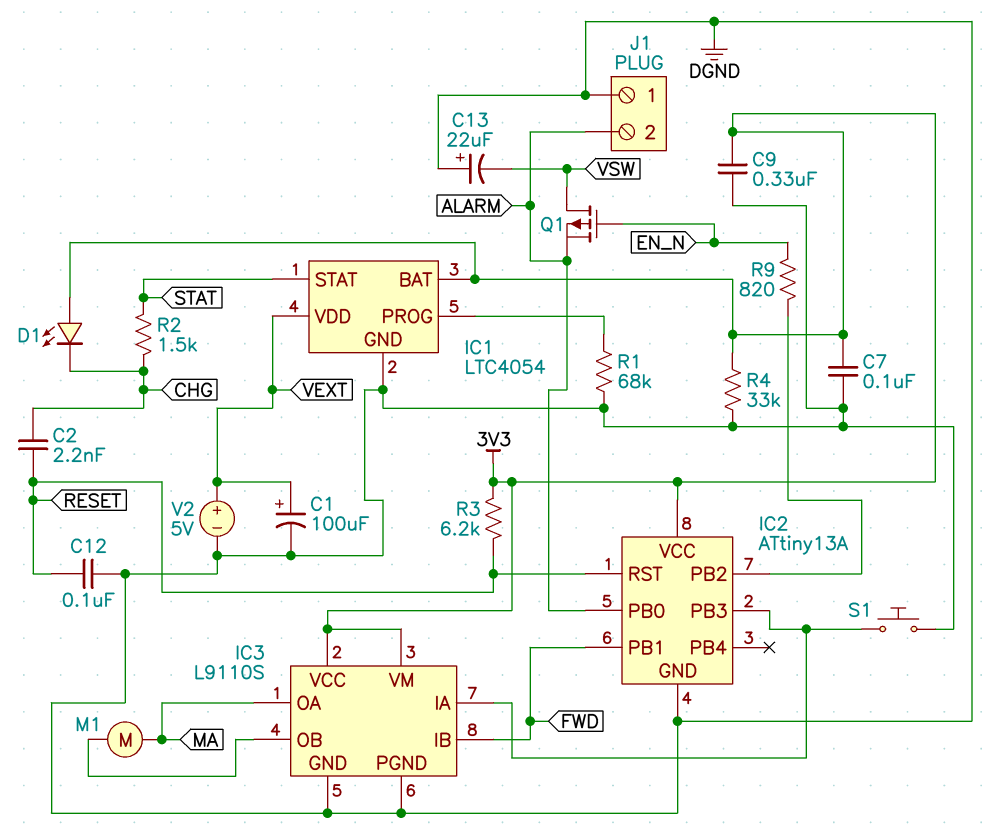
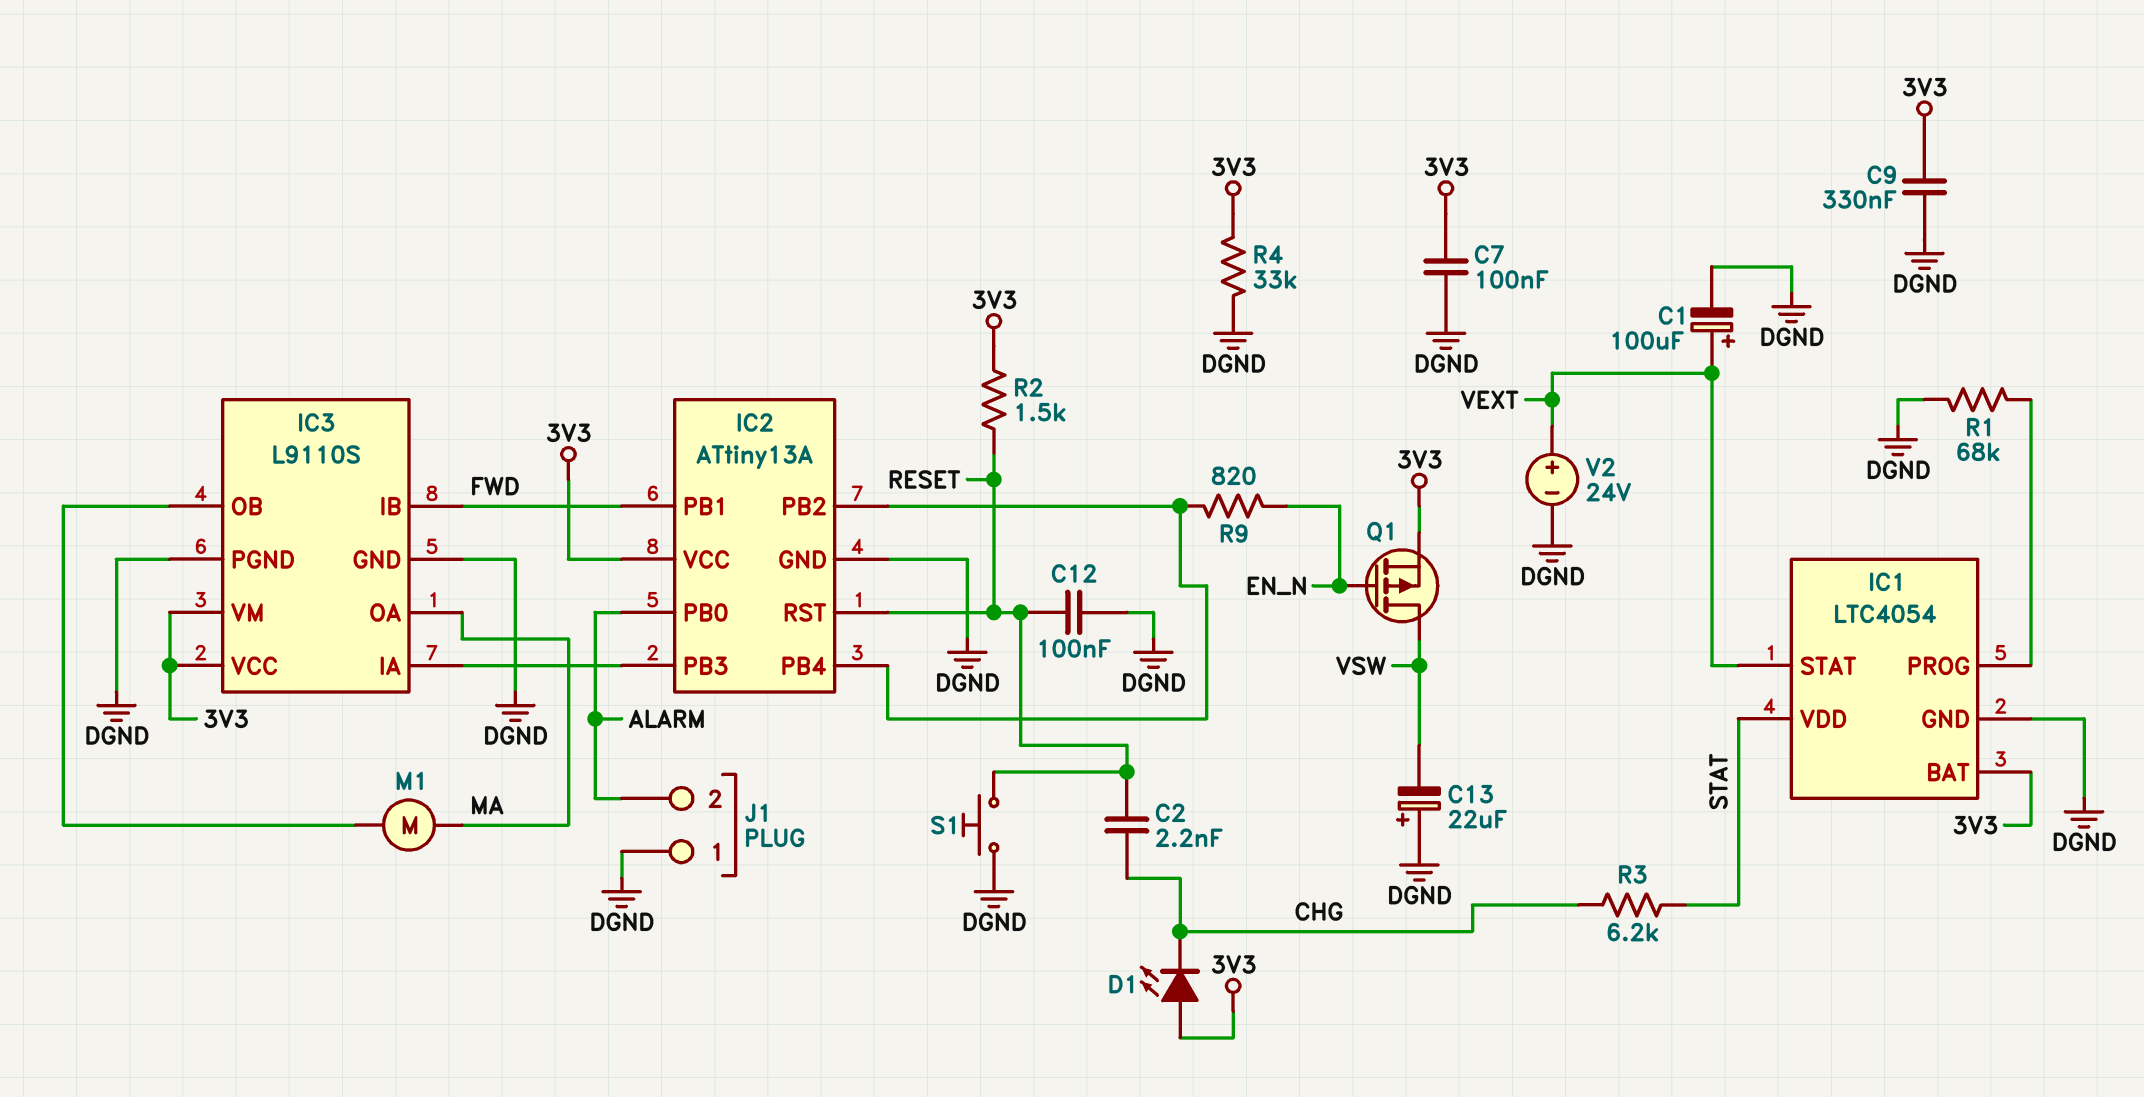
IC1 pin STAT: STAT -> VEXT
IC1 pin VDD: VEXT -> STAT
IC2 pin PB4: none -> IC2/PB2
Q1: PMOS (G EN_N, D VSW, S ALARM) -> PMOS (G EN_N, D VSW, S 3V3)
R2: 1.5k (CHG, STAT) -> 1.5k (3V3, RESET)
R3: 6.2k (3V3, RESET) -> 6.2k (CHG, STAT)
S1: button (DGND, IC2/PB3) -> button (DGND, RESET)
V2: 5V (plus VEXT, minus DGND) -> 24V (plus VEXT, minus DGND)

